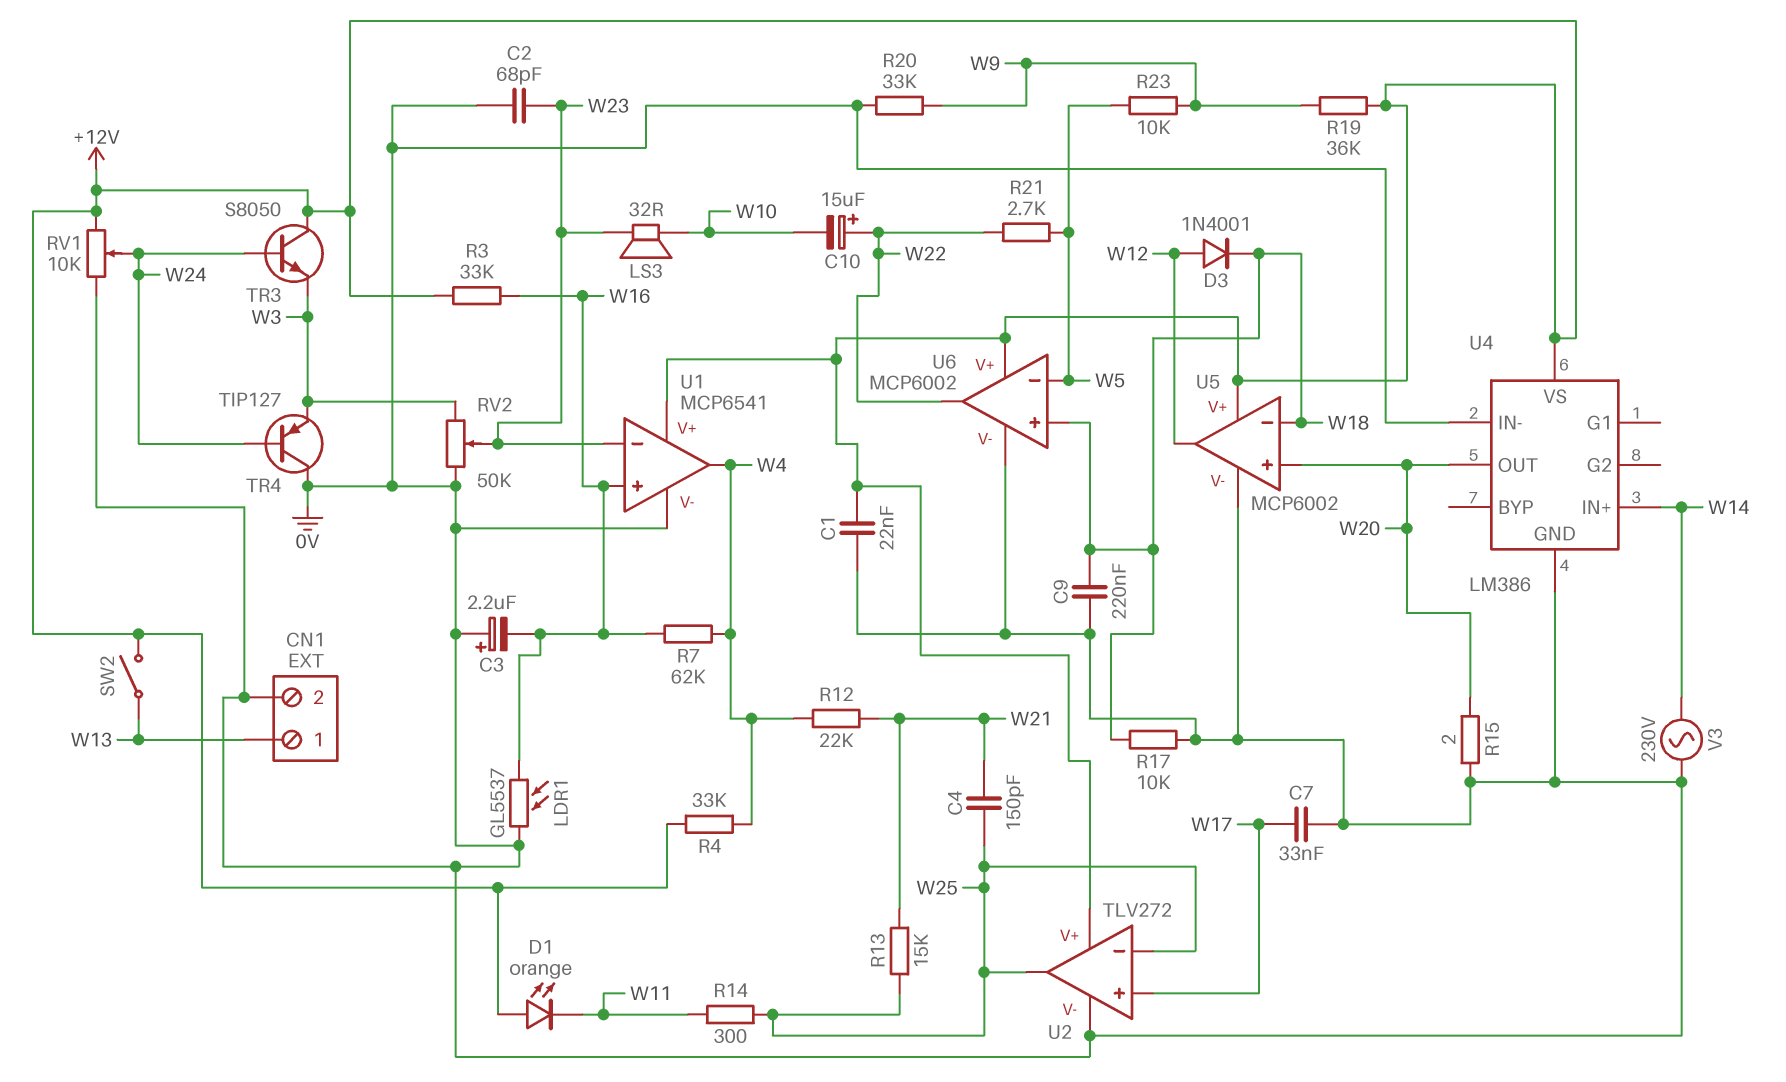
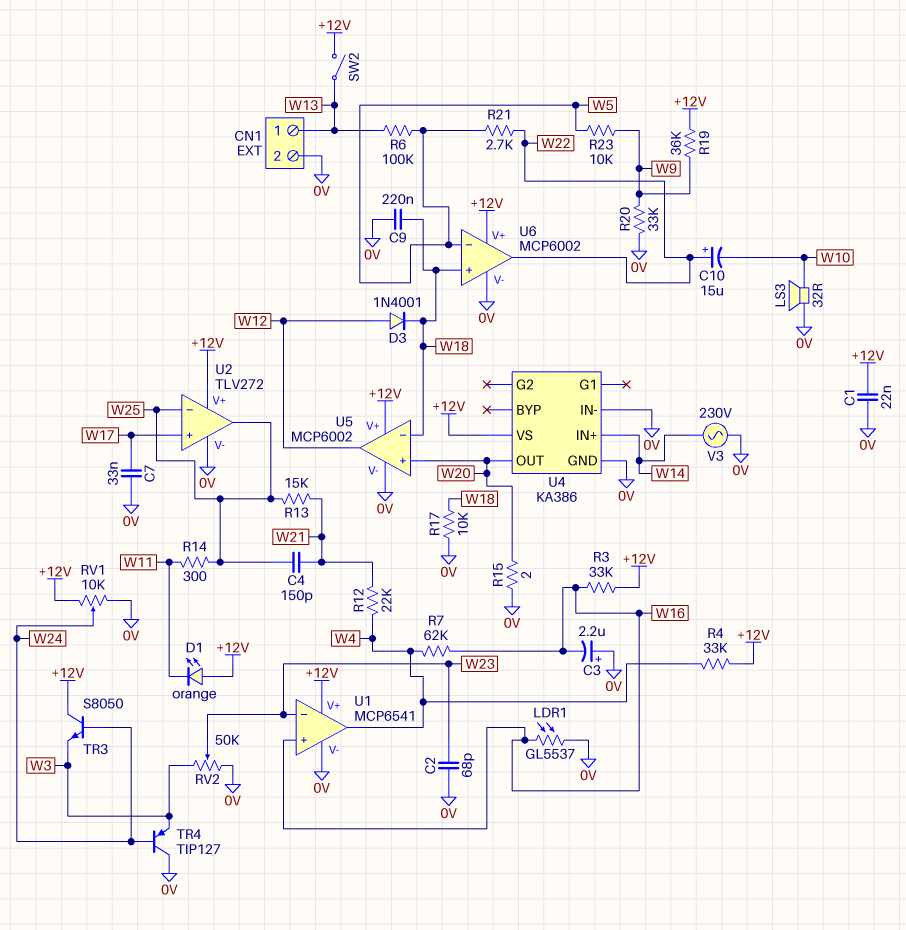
LS3: speaker 32R (W10, W23) -> speaker 32R (0V, W10)
R6: none -> 100k (W5, W13)
U4: LM386 -> KA386

